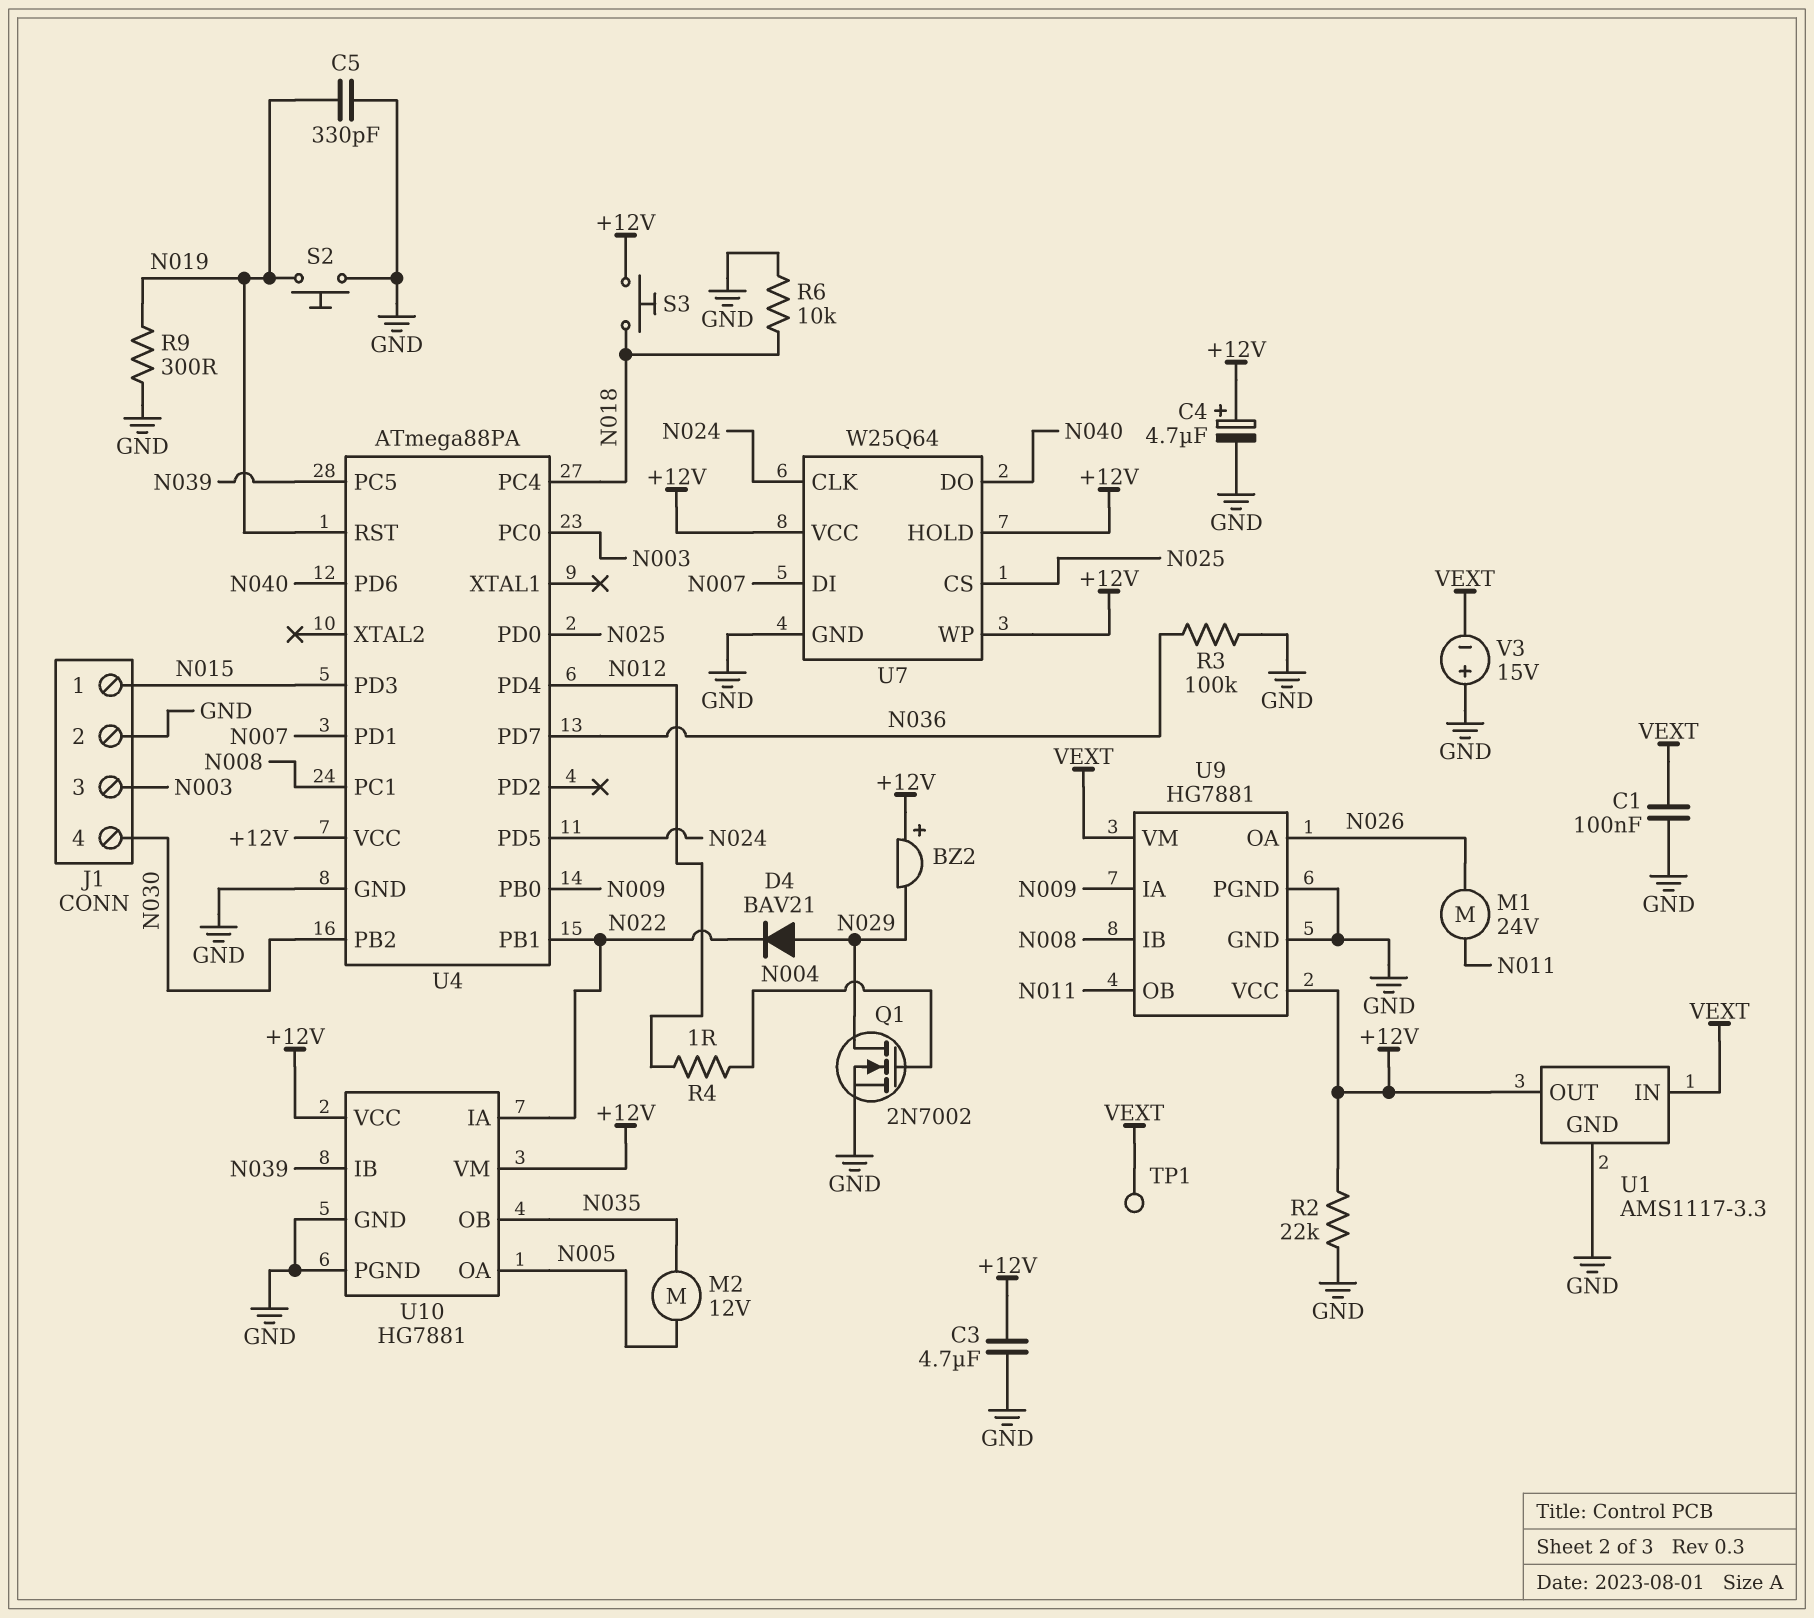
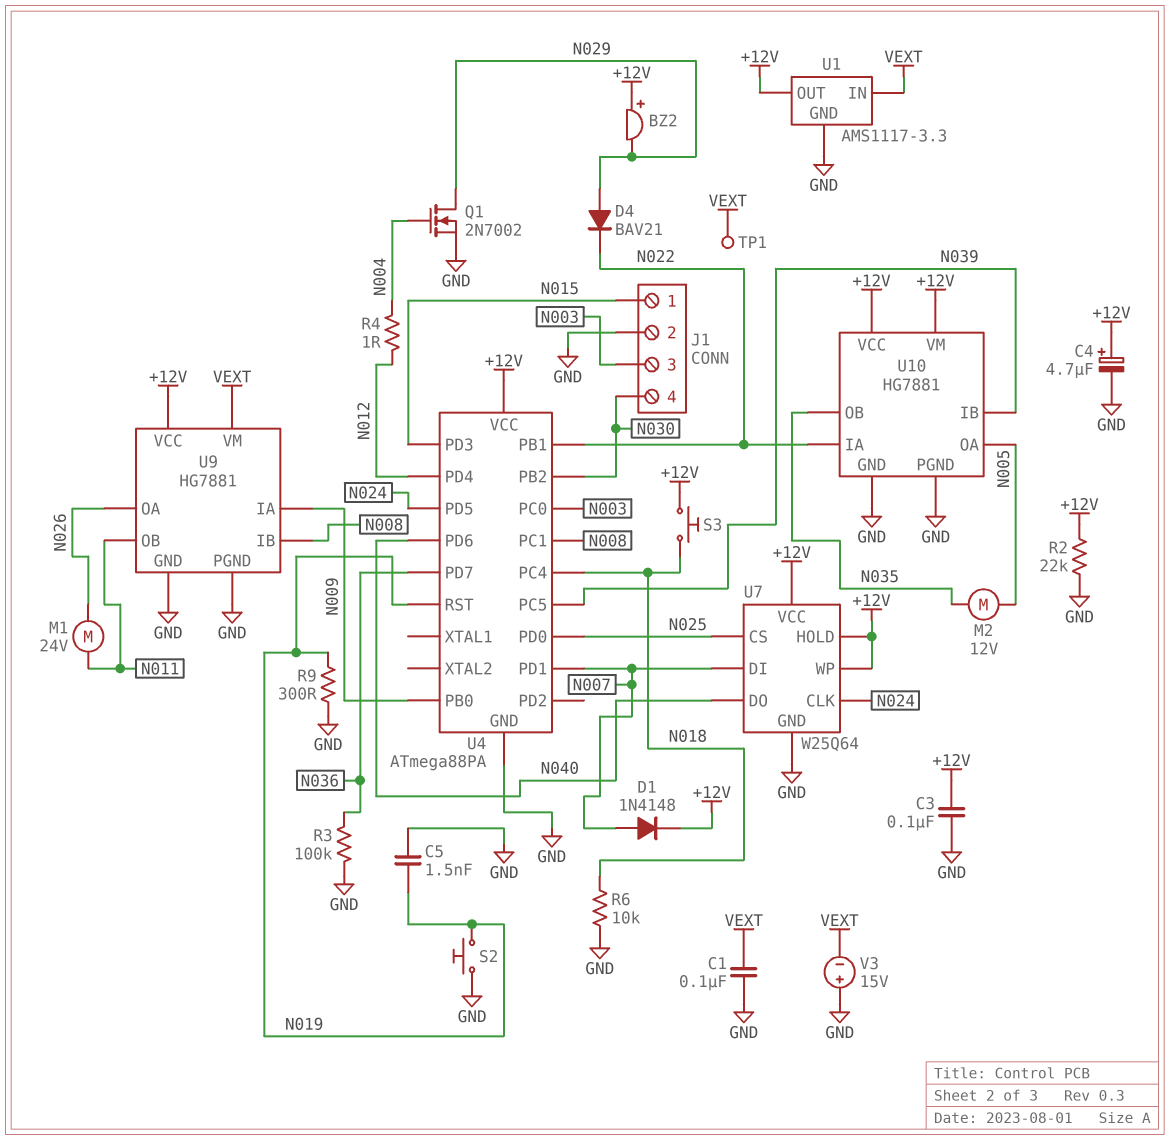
C3: 4.7uF (+12V, GND) -> 100nF (+12V, GND)
C5: 330pF (GND, N019) -> 1.5nF (GND, N019)
D1: none -> diode 1N4148 (A N007, K +12V)

